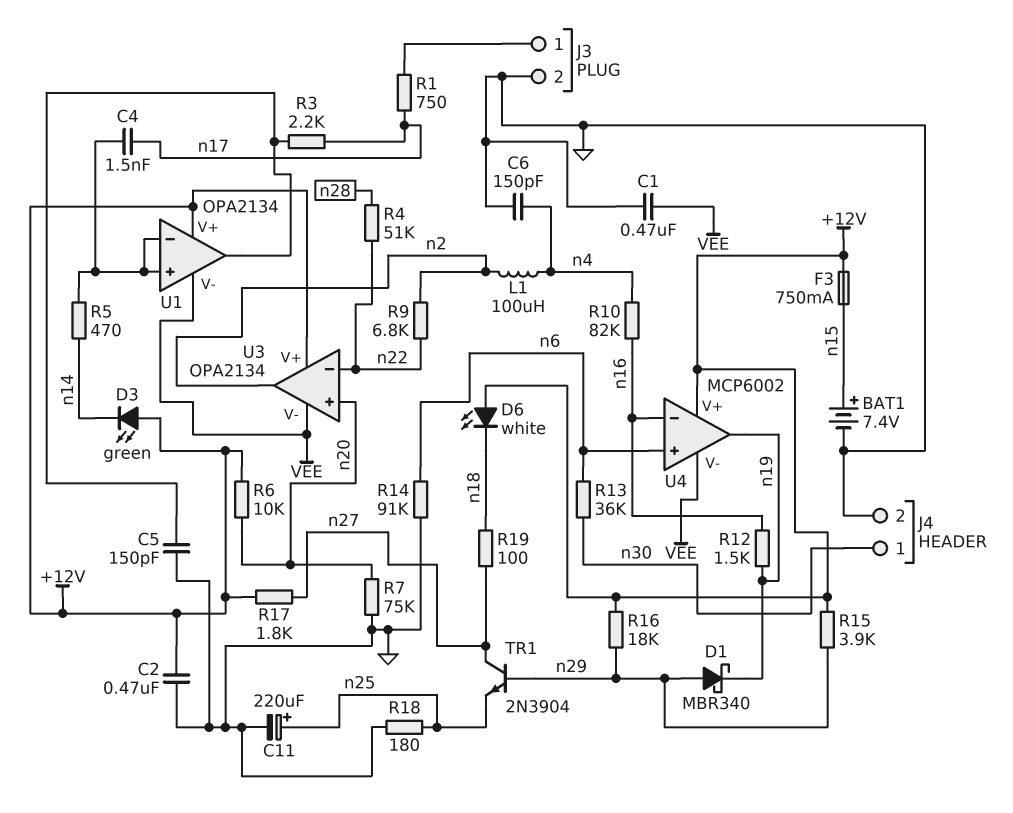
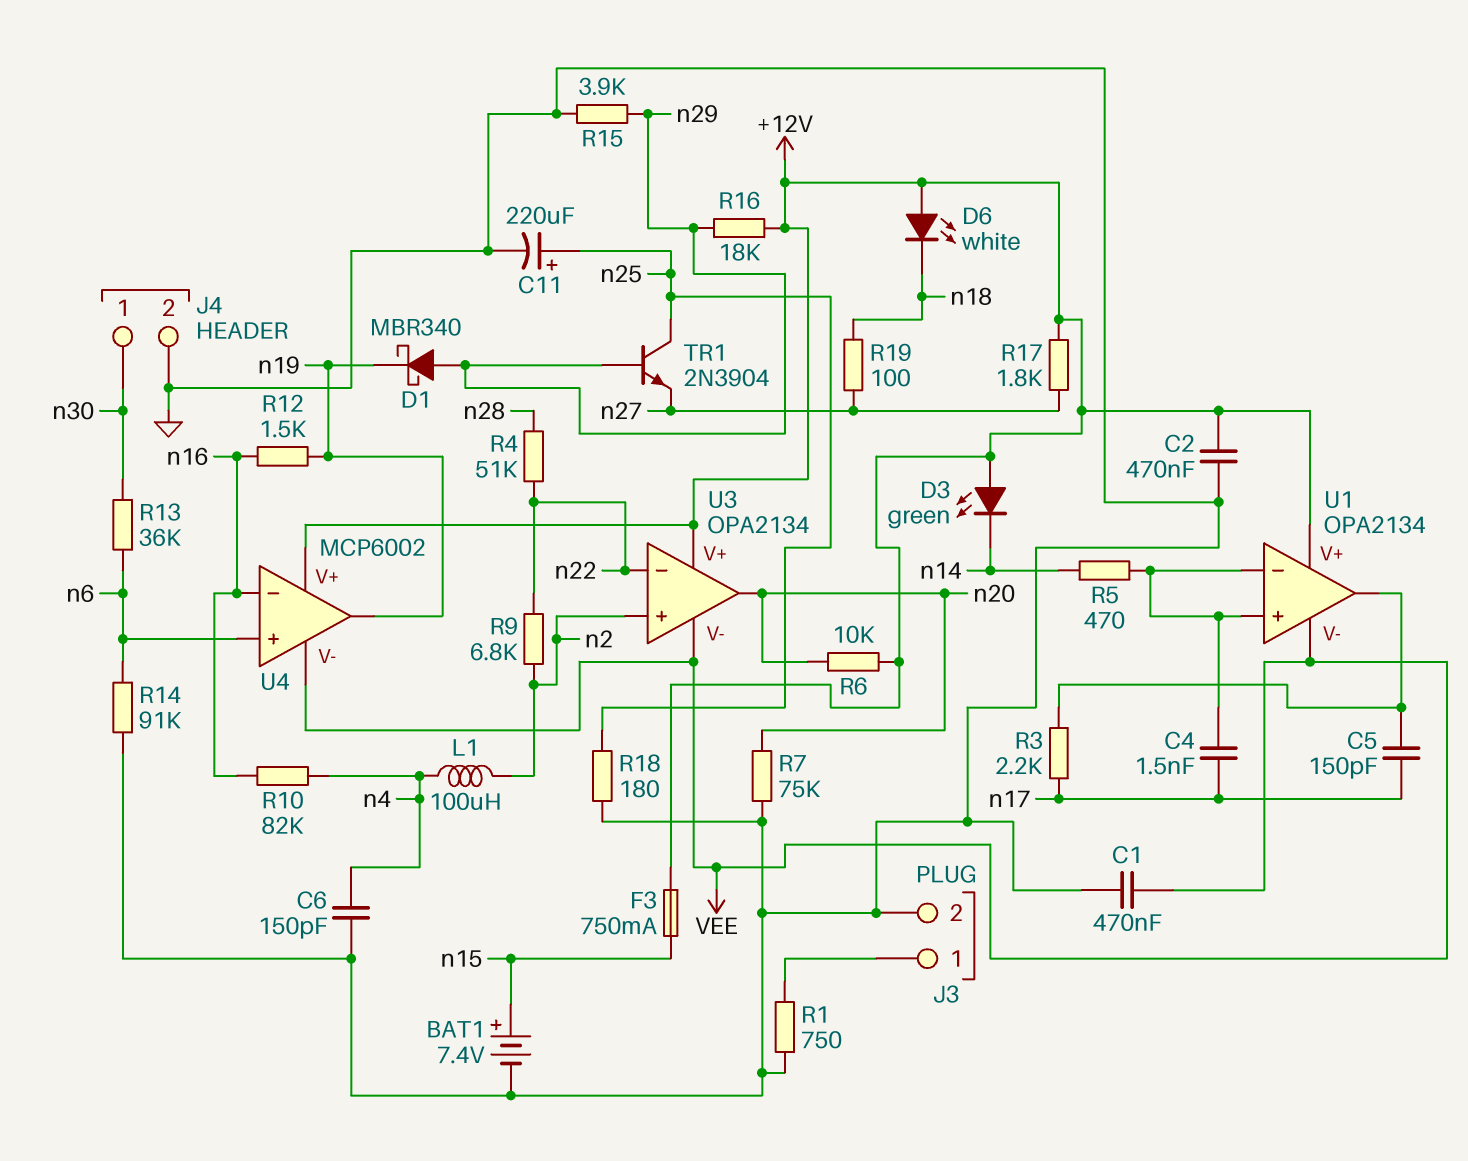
C5: 150pF (GND, U1/out) -> 150pF (U1/out, n17)
R1: 750 (J3/1, n17) -> 750 (GND, J3/1)
R15: 3.9k (+12V, n29) -> 3.9k (GND, n29)
TR1: NPN 2N3904 (B n29, C n27, E n25) -> NPN 2N3904 (B n29, C n25, E n27)
U3 pin in+: n20 -> n2
U3 pin out: n2 -> n20

